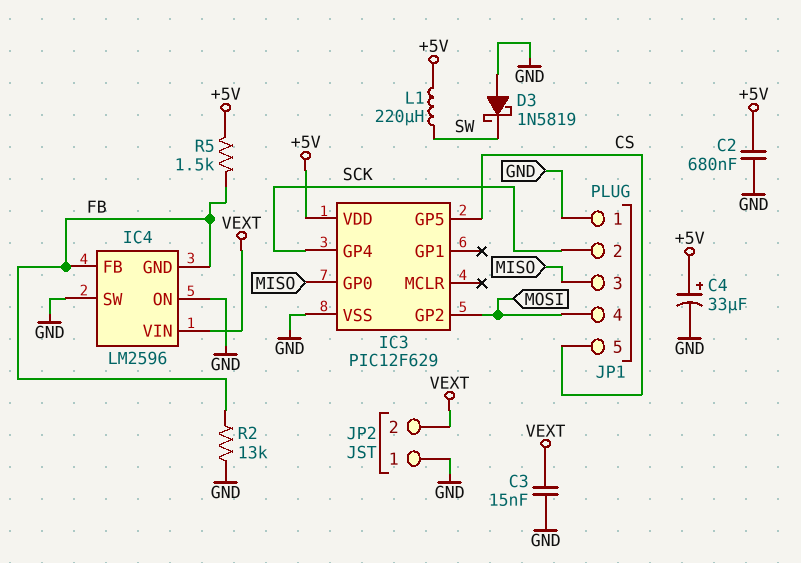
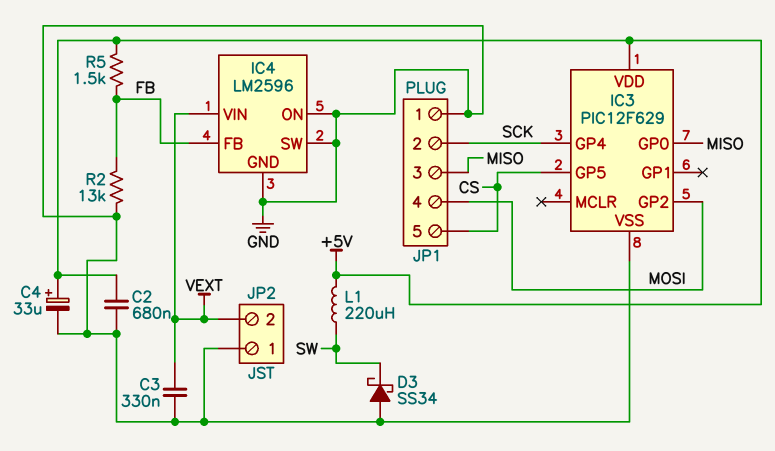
C3: 15nF (GND, VEXT) -> 330nF (GND, VEXT)
D3: schottky 1N5819 (A GND, K SW) -> schottky SS34 (A GND, K SW)
IC4 pin GND: FB -> GND

